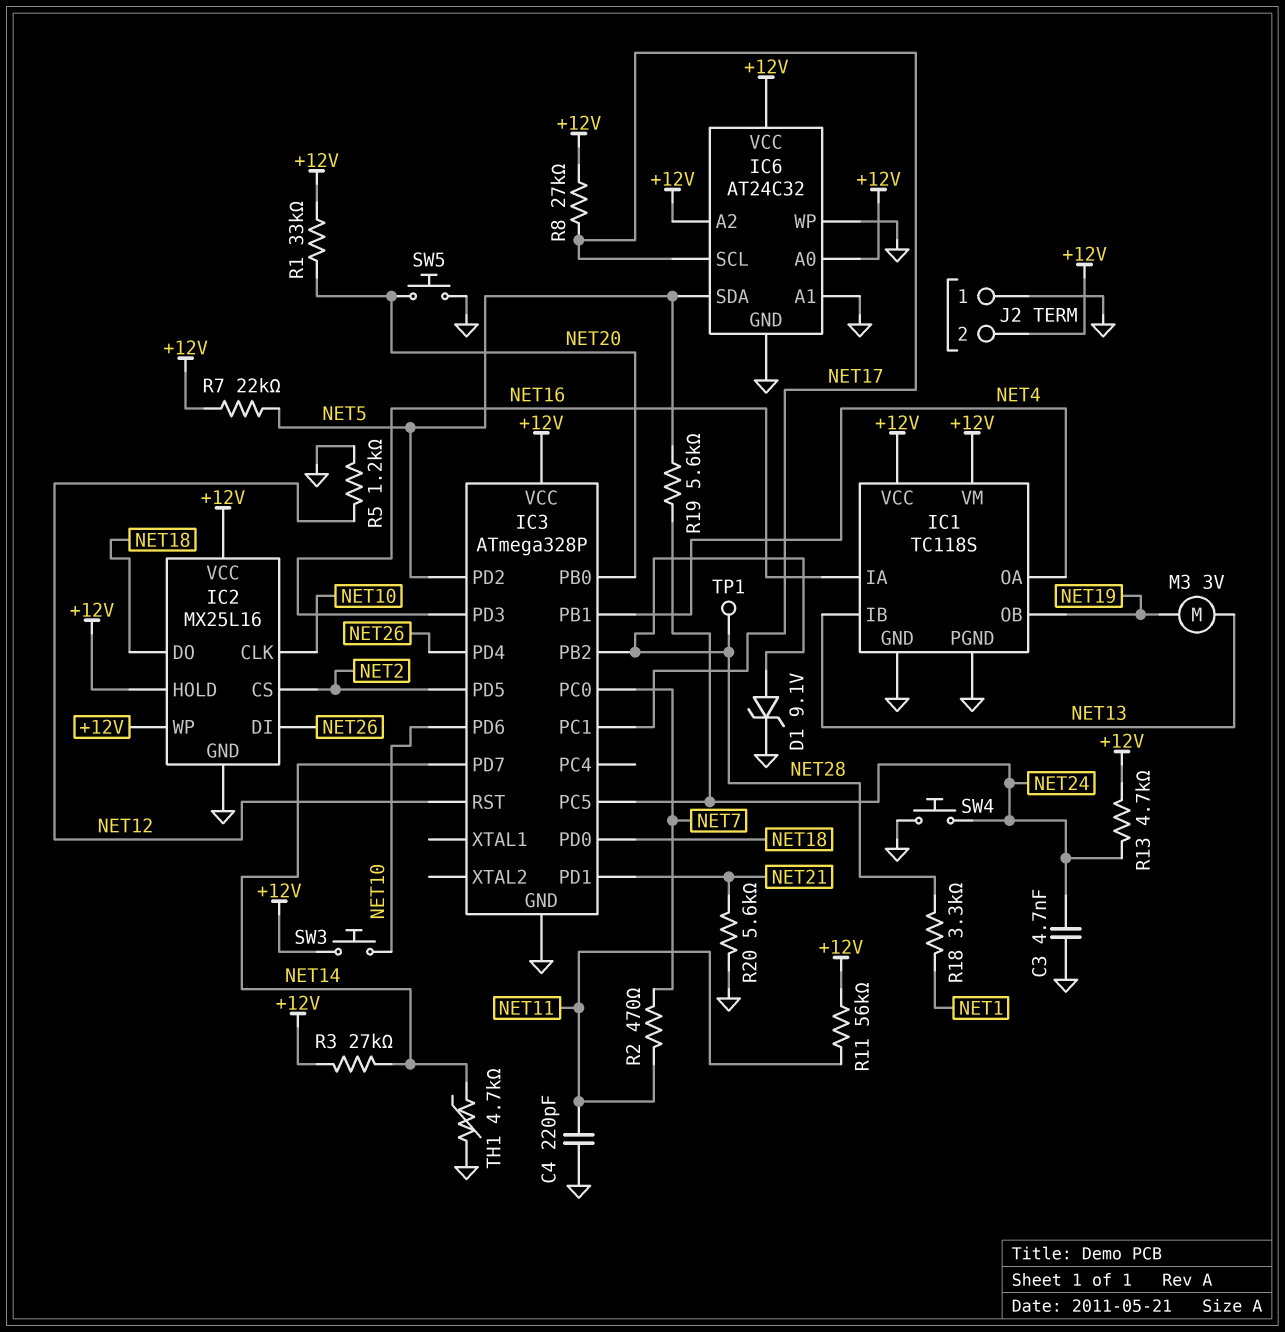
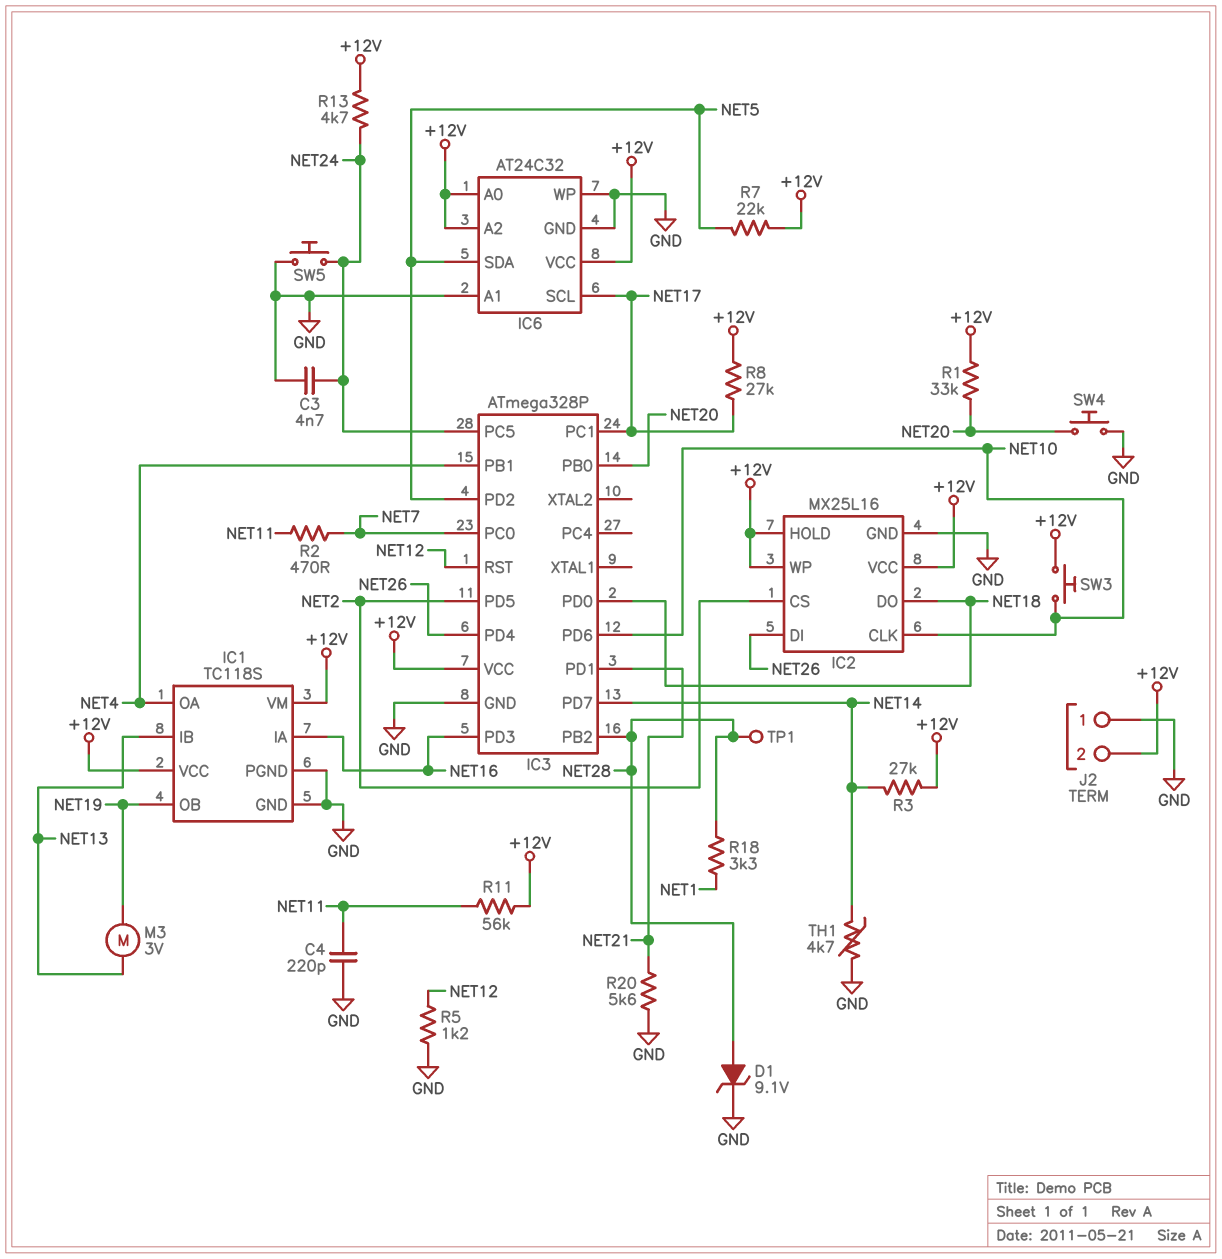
R19: 5.6k (NET5, NET24) -> none
SW4: button (GND, NET24) -> button (GND, NET20)
SW5: button (GND, NET20) -> button (GND, NET24)

